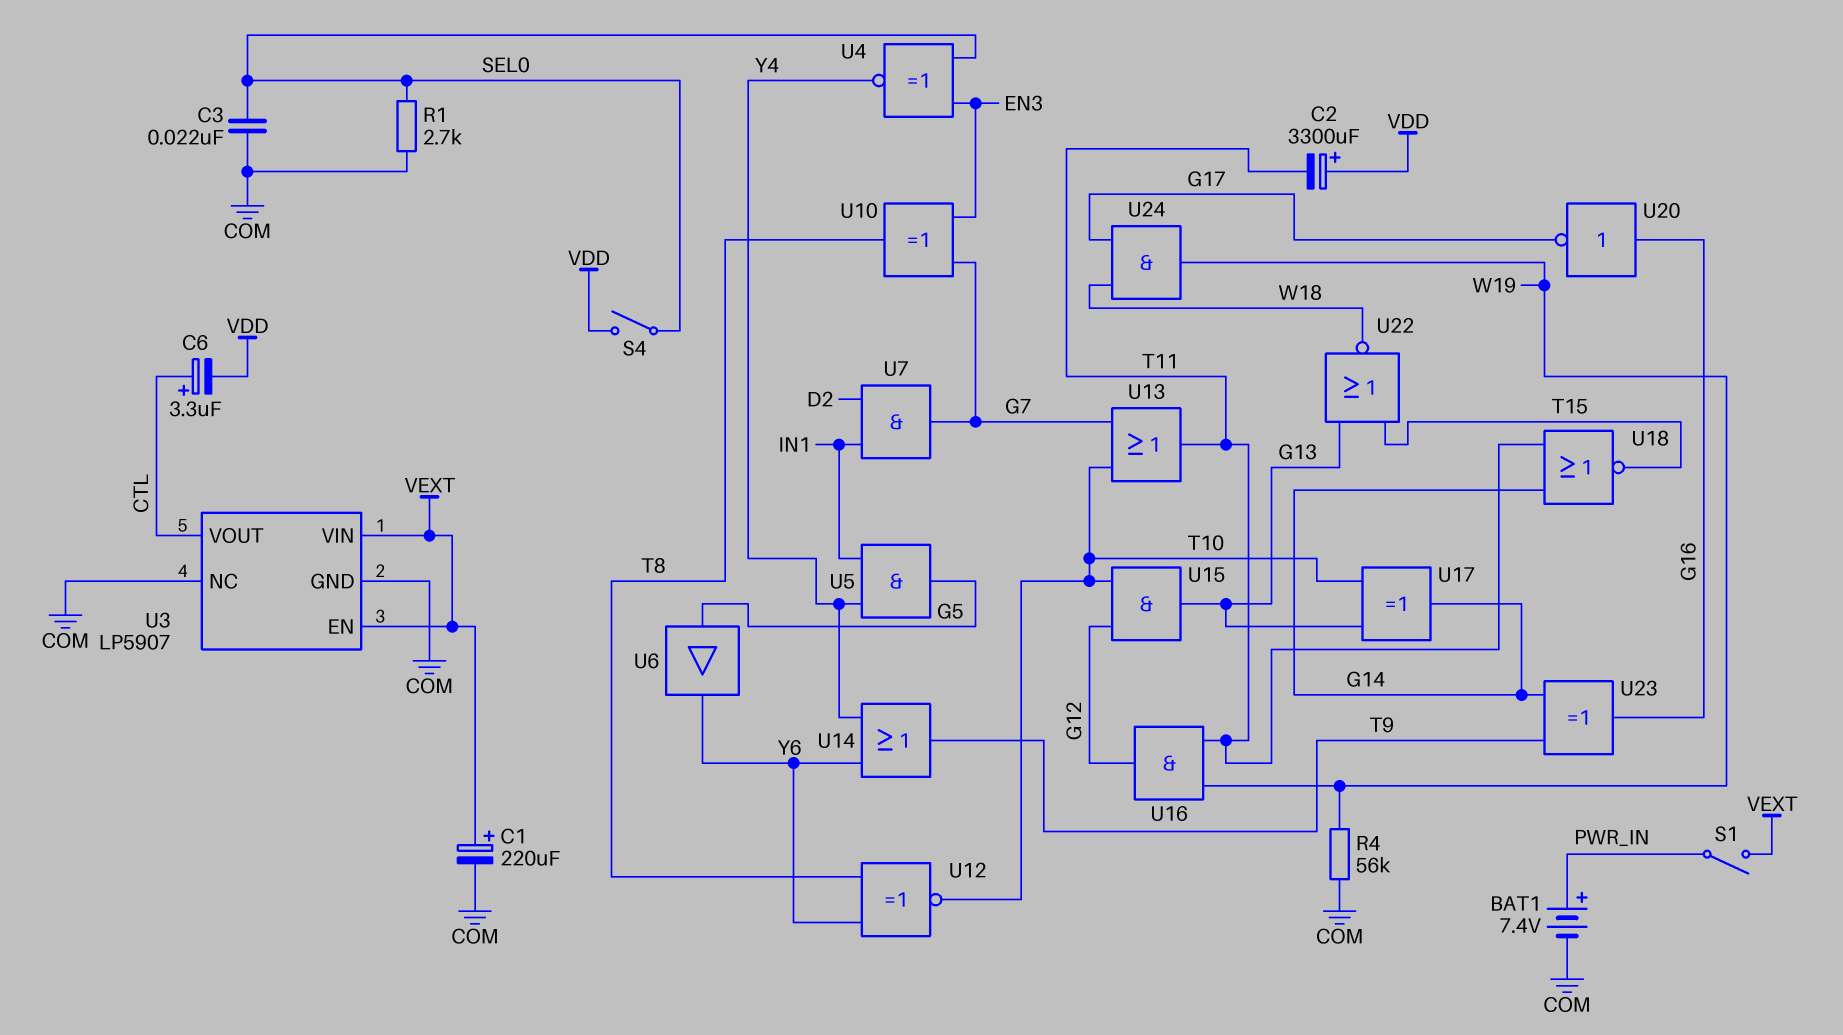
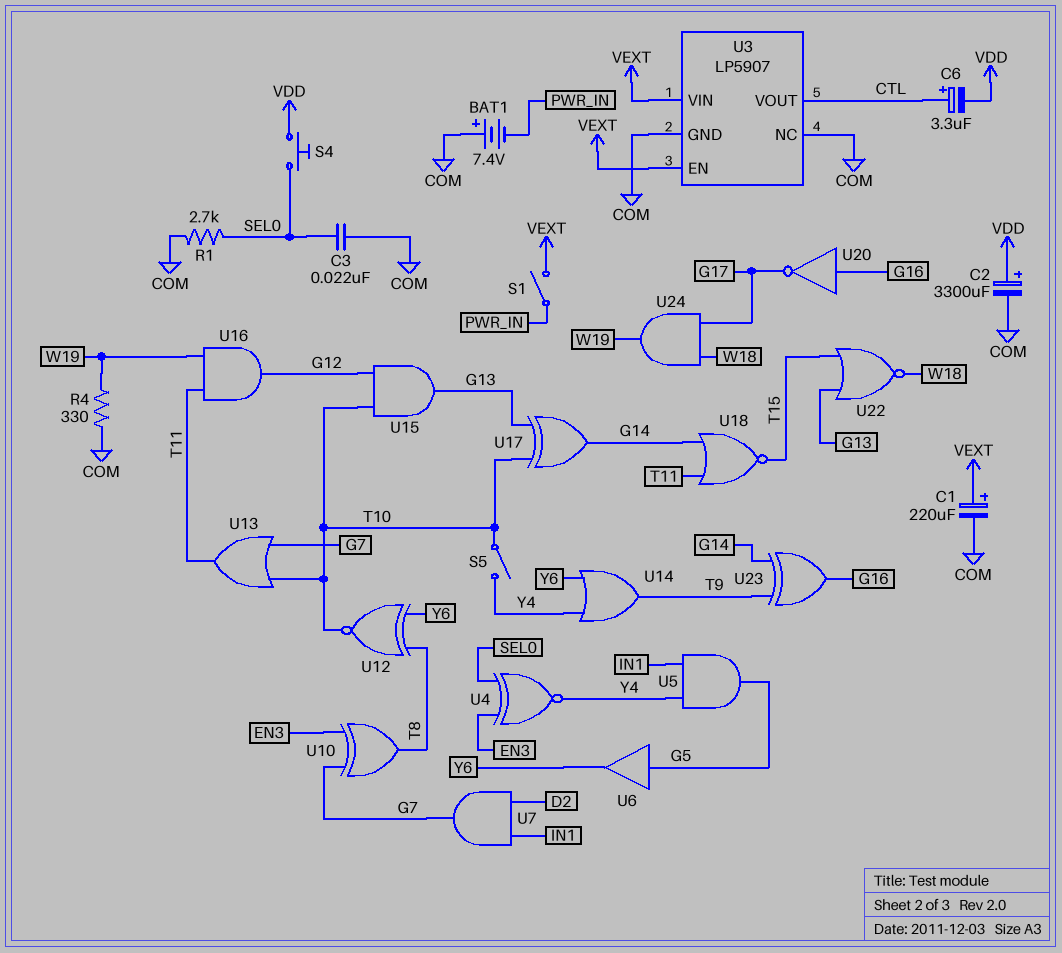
BAT1: 7.4V (plus PWR_IN, minus COM) -> 7.4V (plus COM, minus PWR_IN)
C2: 3300uF (plus VDD, minus T11) -> 3300uF (plus VDD, minus COM)
R4: 56k (COM, W19) -> 330 (COM, W19)
S4: switch (SEL0, VDD) -> button (SEL0, VDD)
S5: none -> switch (T10, Y4)

